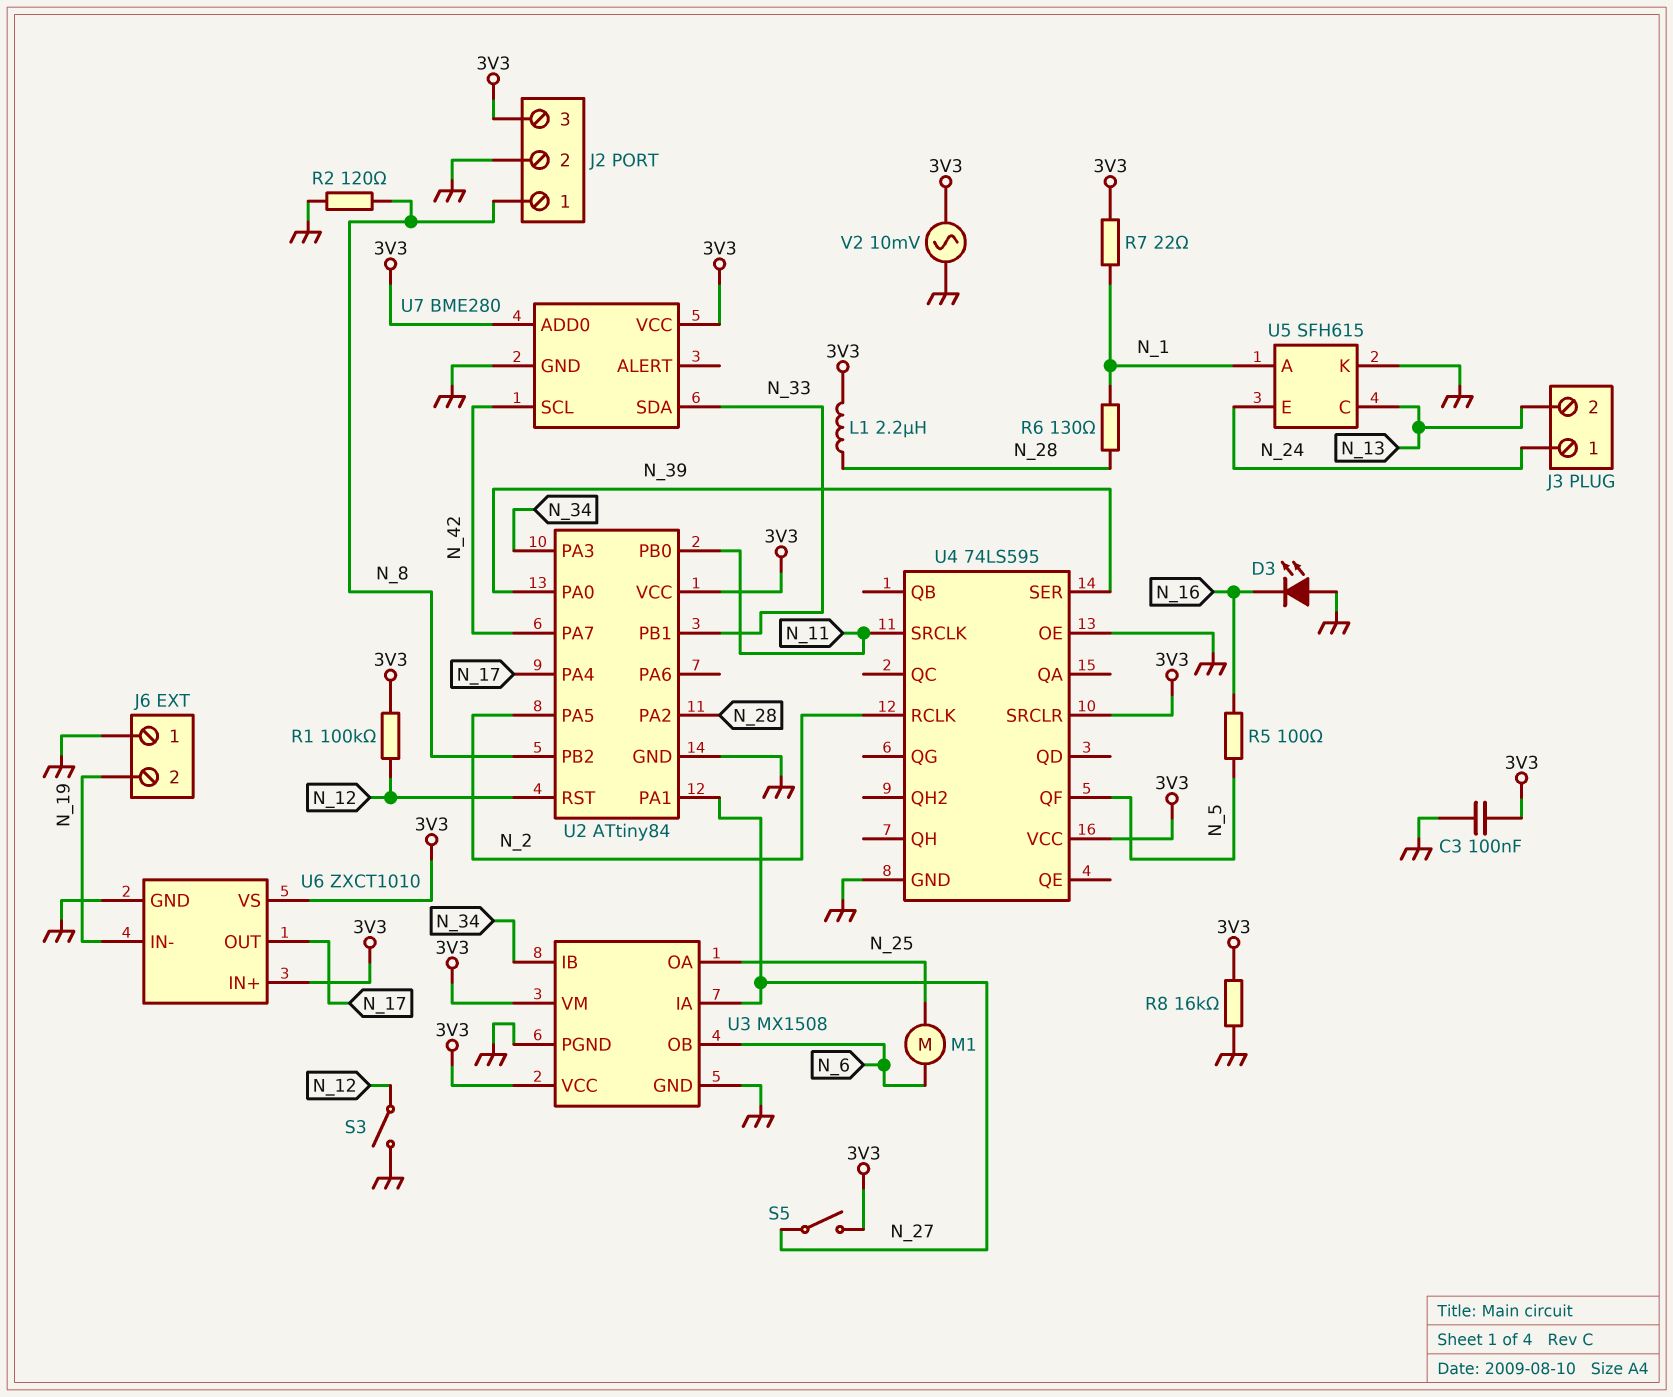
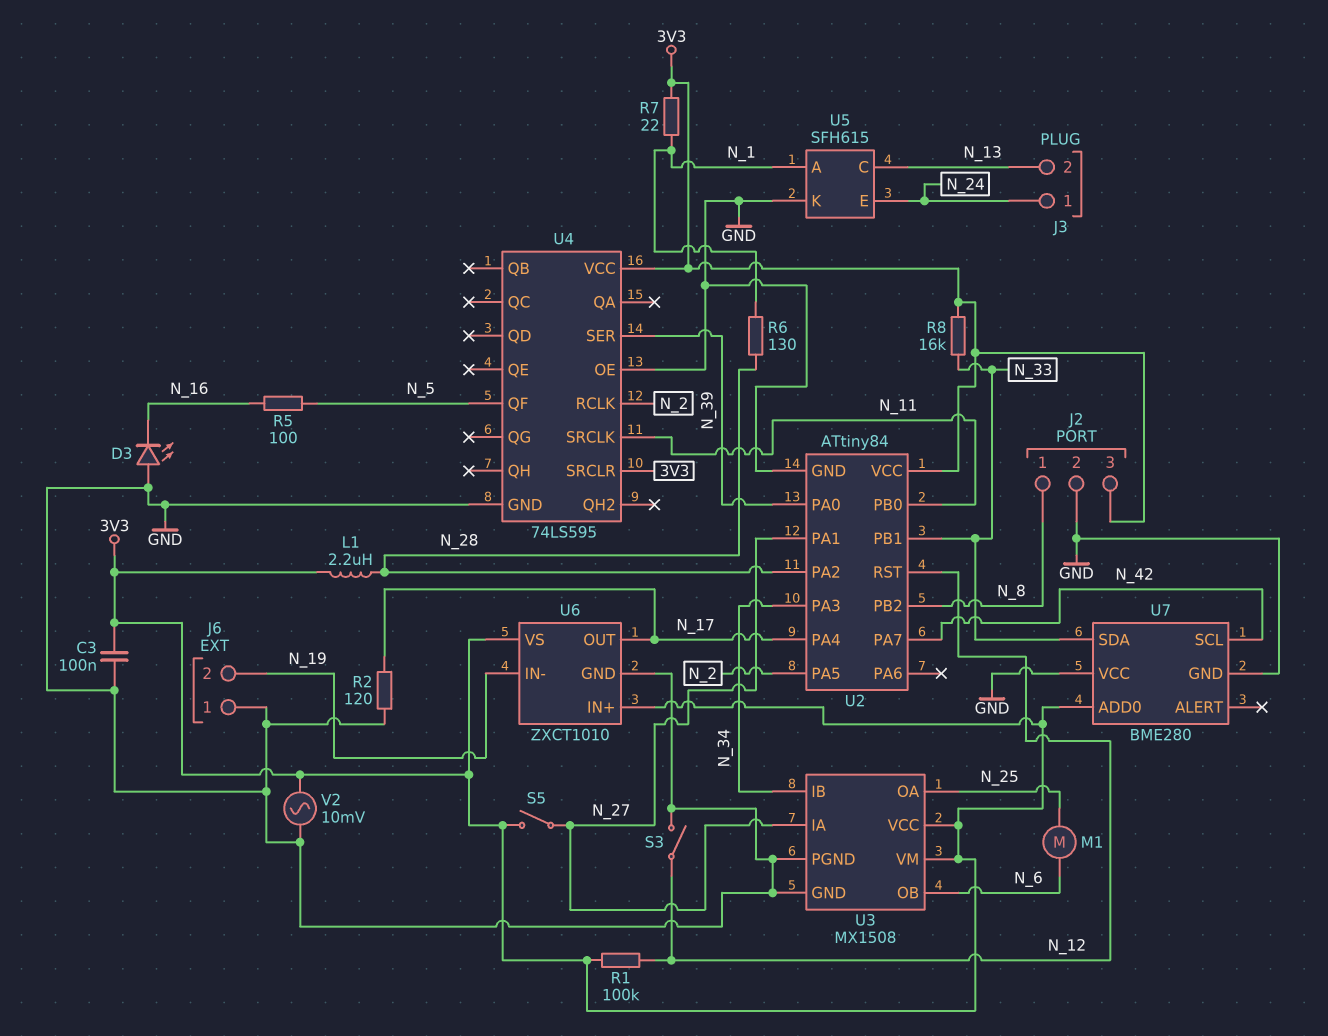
R2: 120 (GND, N_8) -> 120 (GND, N_17)
R8: 16k (3V3, GND) -> 16k (3V3, N_33)
U7 pin VCC: 3V3 -> GND

